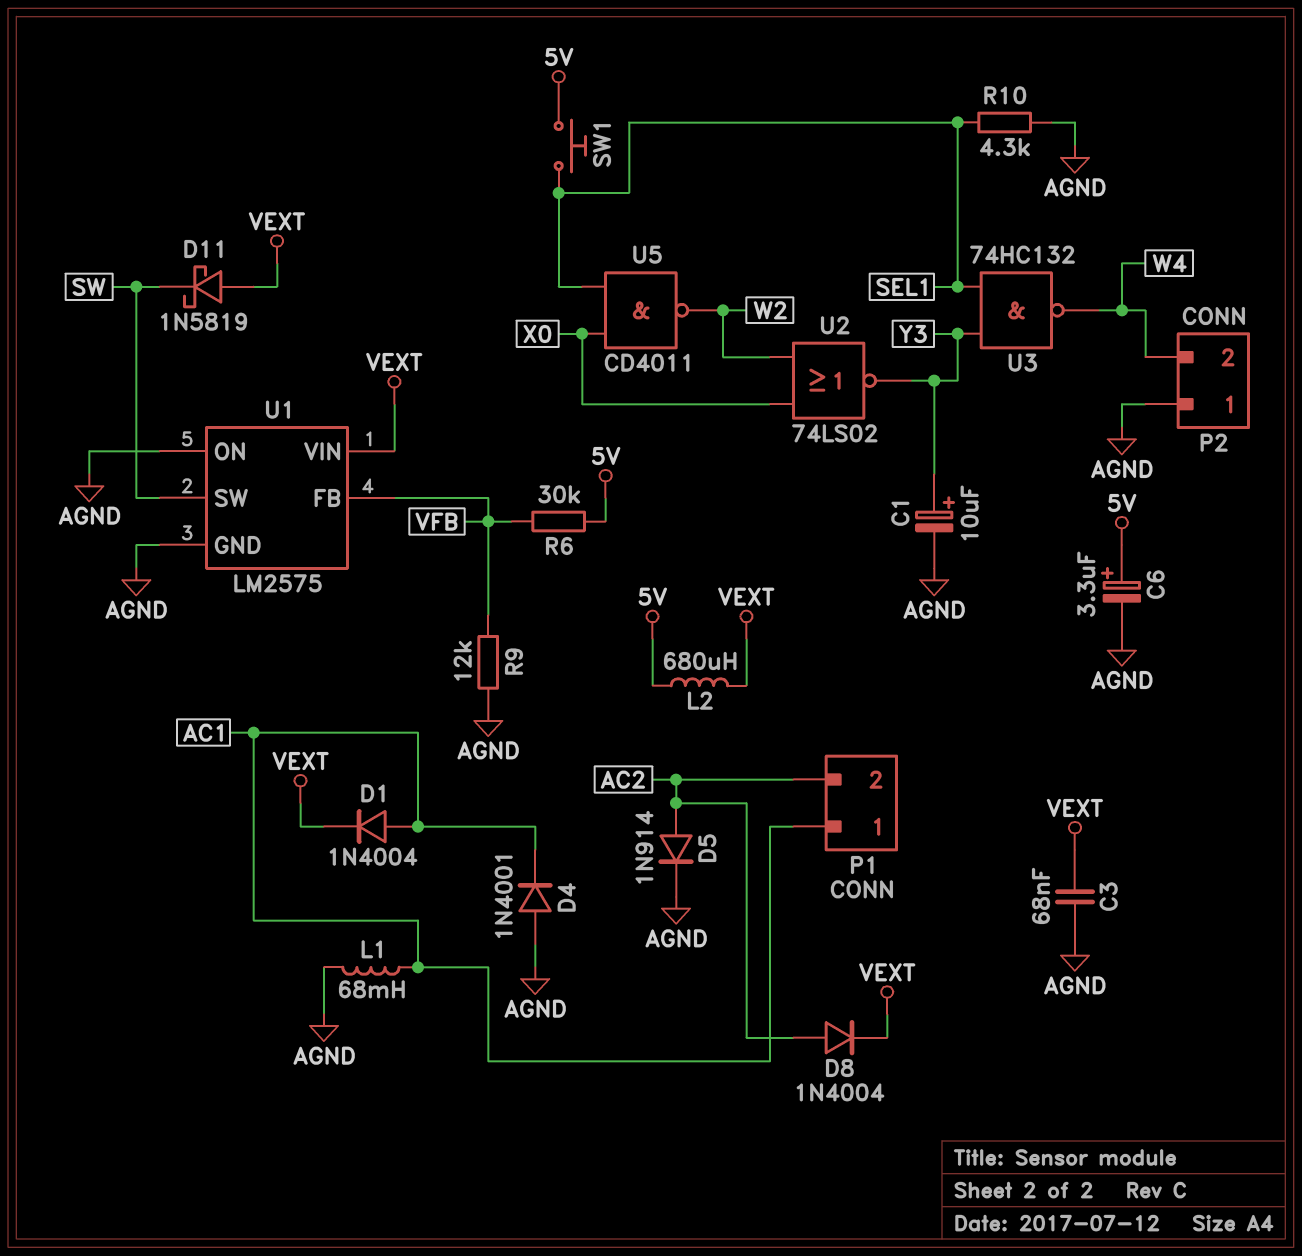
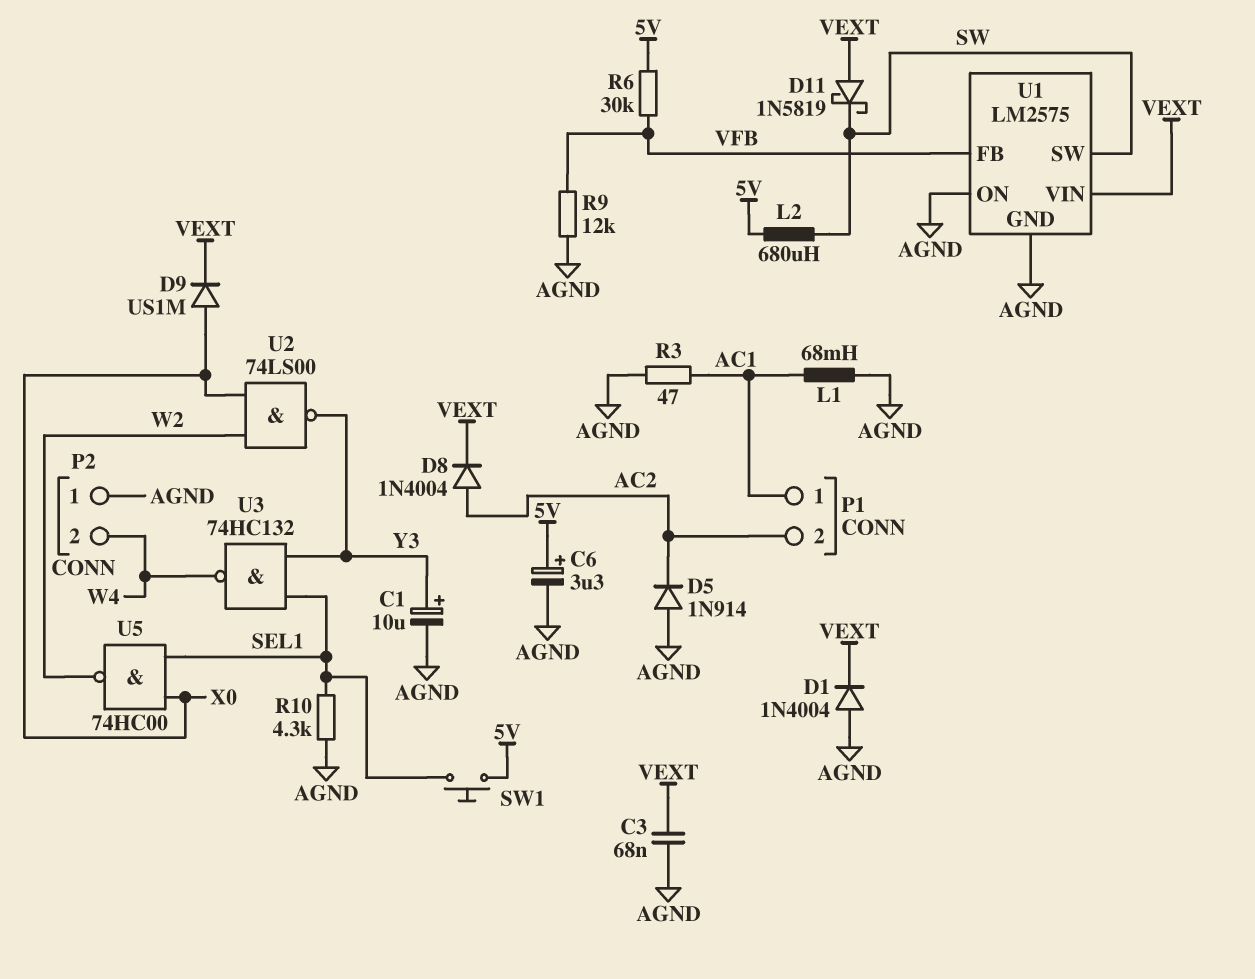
D1: diode 1N4004 (A AC1, K VEXT) -> diode 1N4004 (A AGND, K VEXT)
D4: diode 1N4001 (A AGND, K AC1) -> none
D5: diode 1N914 (A AC2, K AGND) -> diode 1N914 (A AGND, K AC2)
D9: none -> diode US1M (A X0, K VEXT)
L2: 680uH (5V, VEXT) -> 680uH (5V, SW)
R3: none -> 47 (AC1, AGND)
U2: NOR 74LS02 (in W2, in X0, out Y3) -> NAND 74LS00 (in W2, in X0, out Y3)
U5: NAND CD4011 (in SEL1, in X0, out W2) -> NAND 74HC00 (in SEL1, in X0, out W2)

